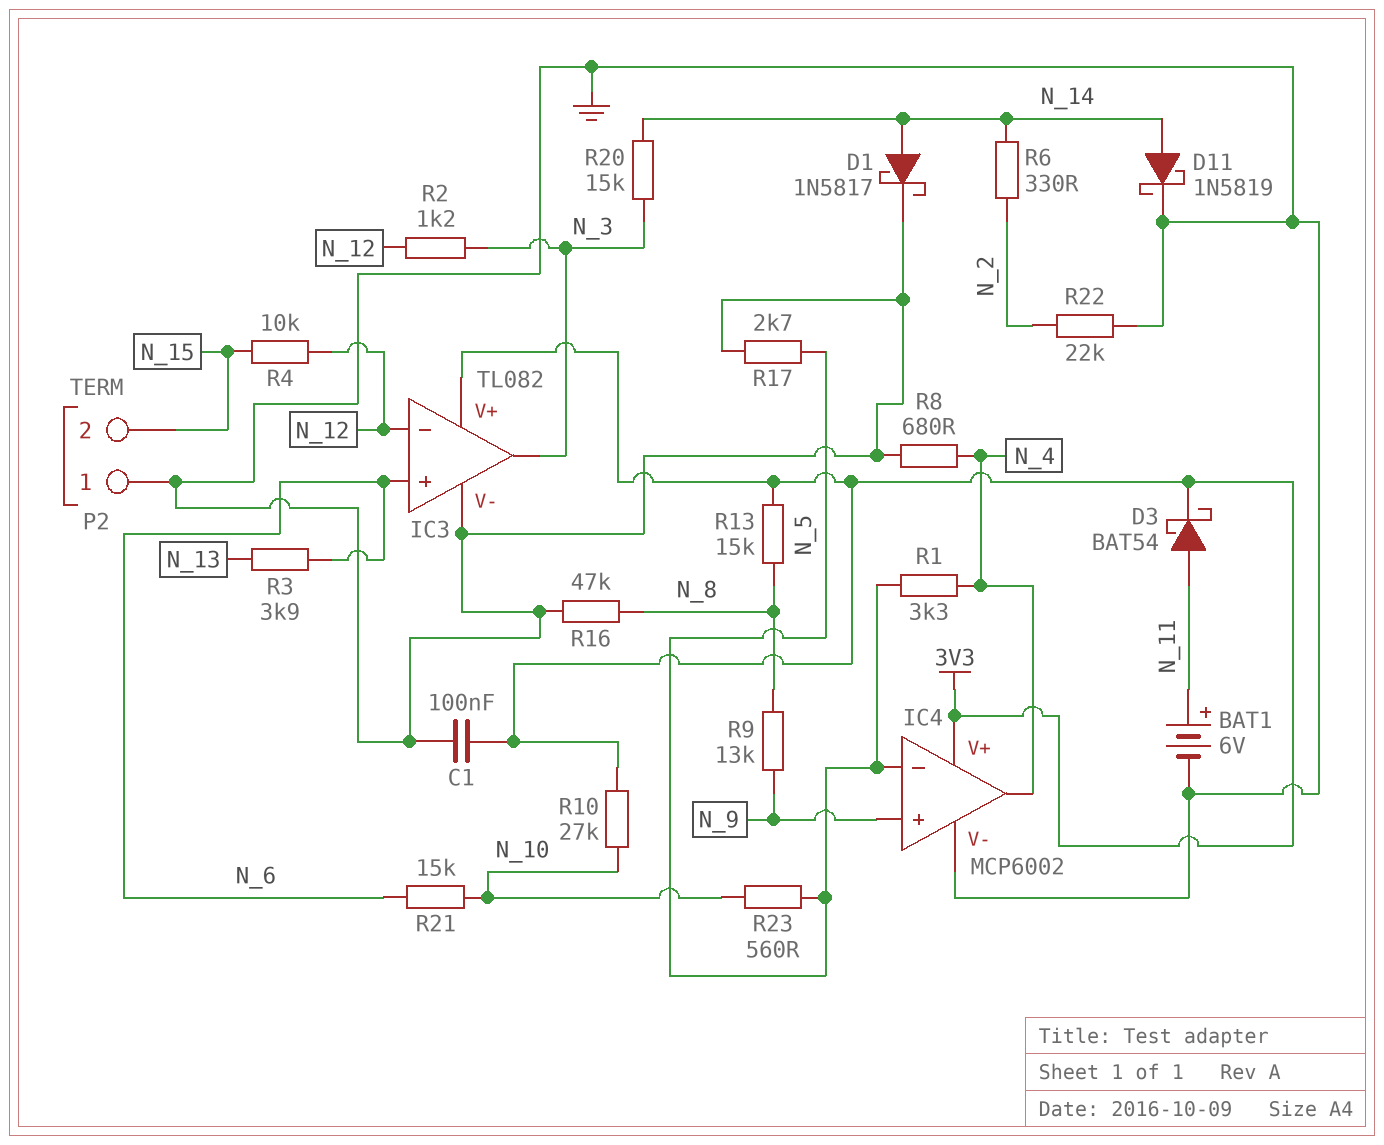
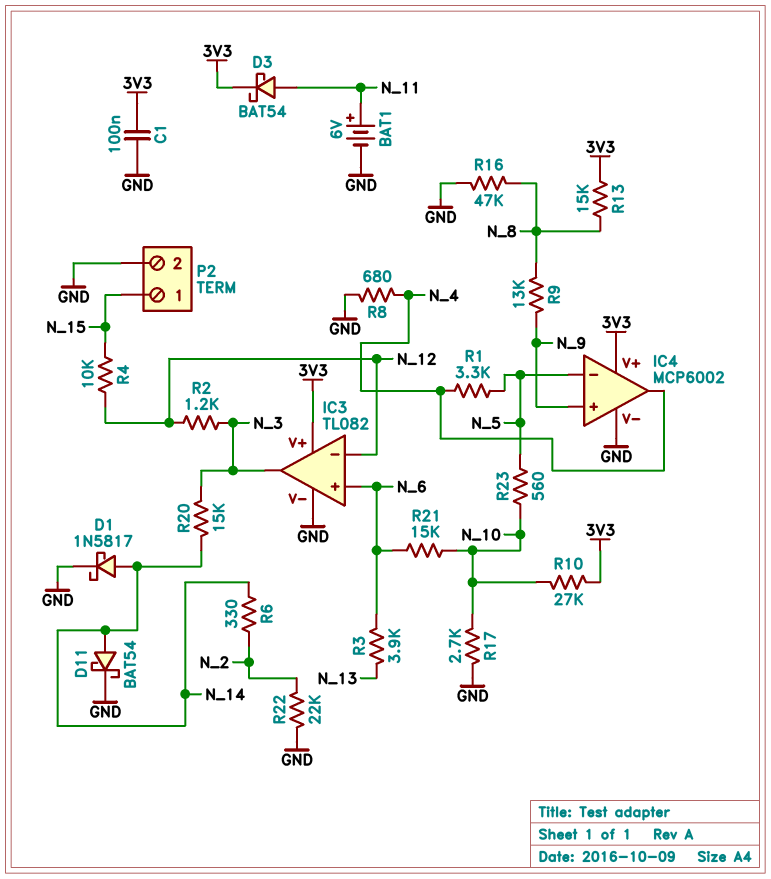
D11: schottky 1N5819 (A N_14, K GND) -> schottky BAT54 (A N_14, K GND)
P2 pin 1: GND -> N_15
P2 pin 2: N_15 -> GND
R17: 2.7k (GND, N_5) -> 2.7k (GND, N_10)

